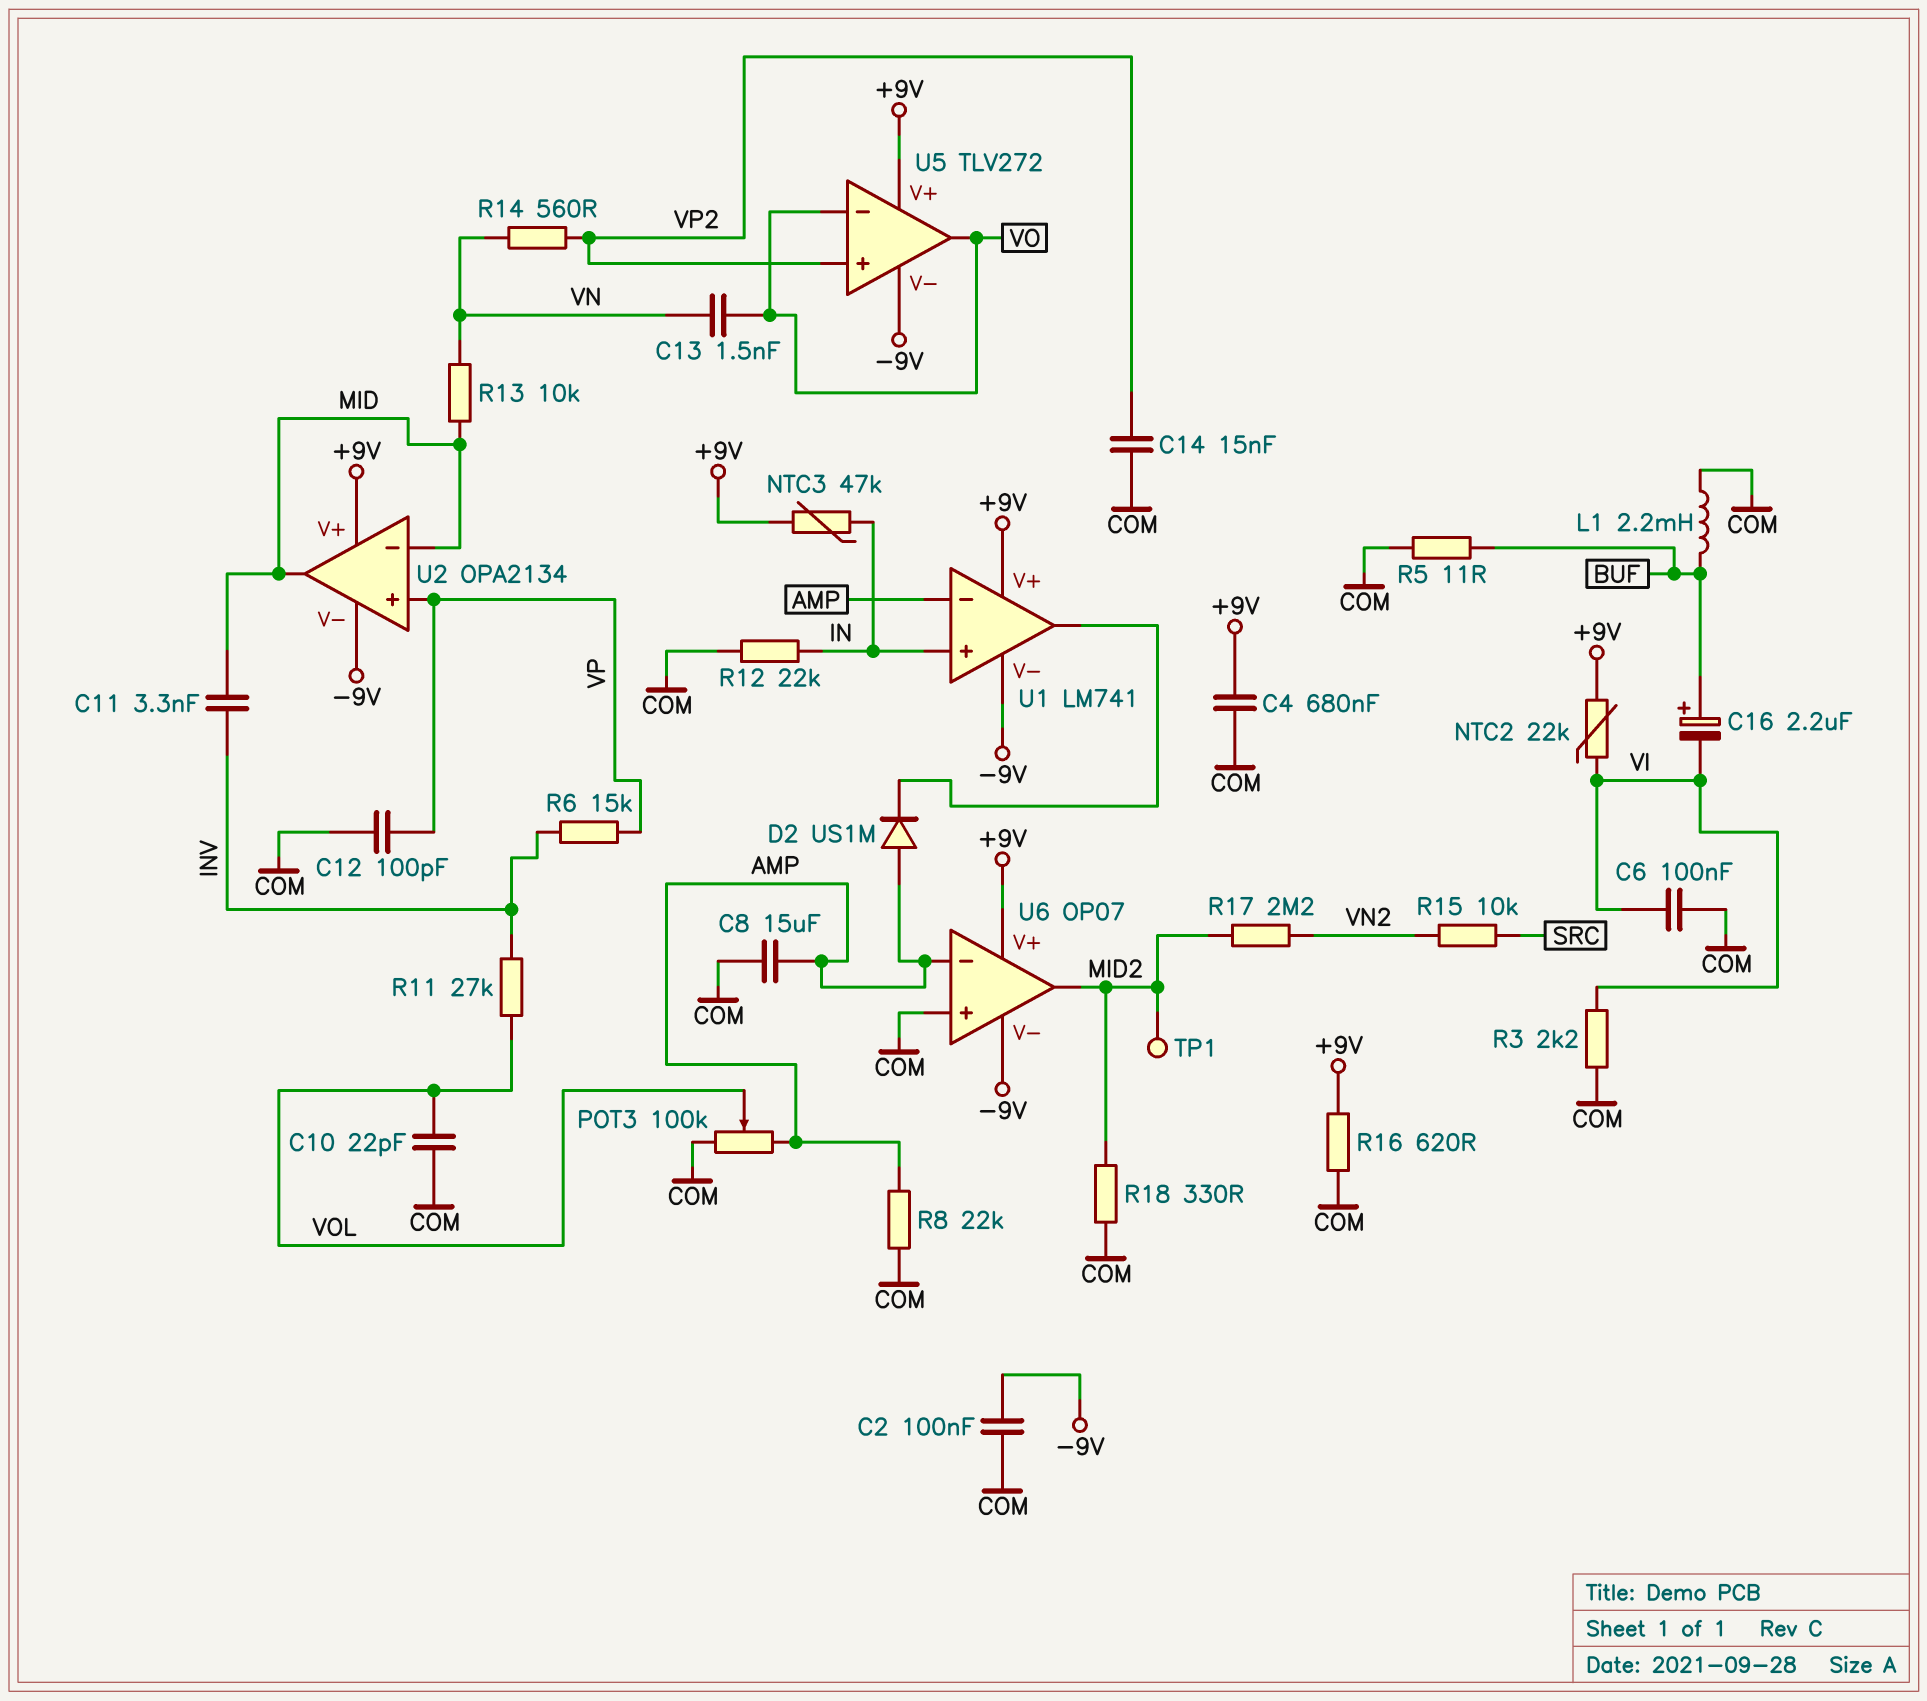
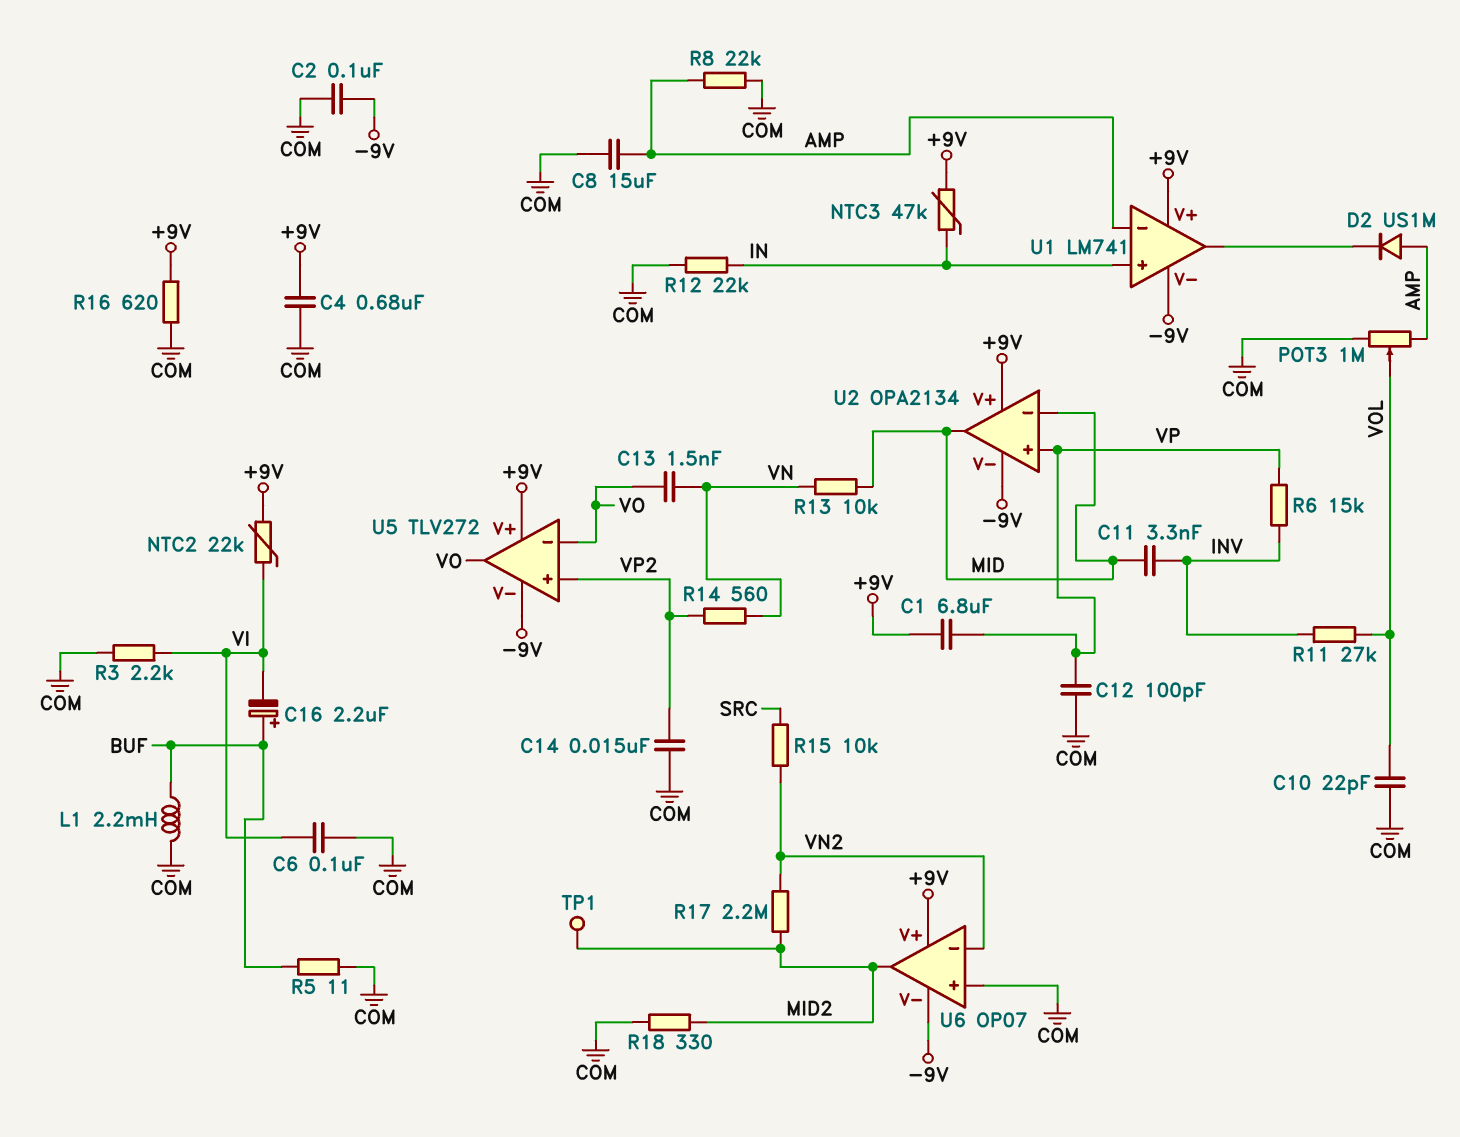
C1: none -> 6.8uF (+9V, VP)
POT3: 100k (AMP, COM, wiper VOL) -> 1M (AMP, COM, wiper VOL)
U6 pin in-: AMP -> VN2

